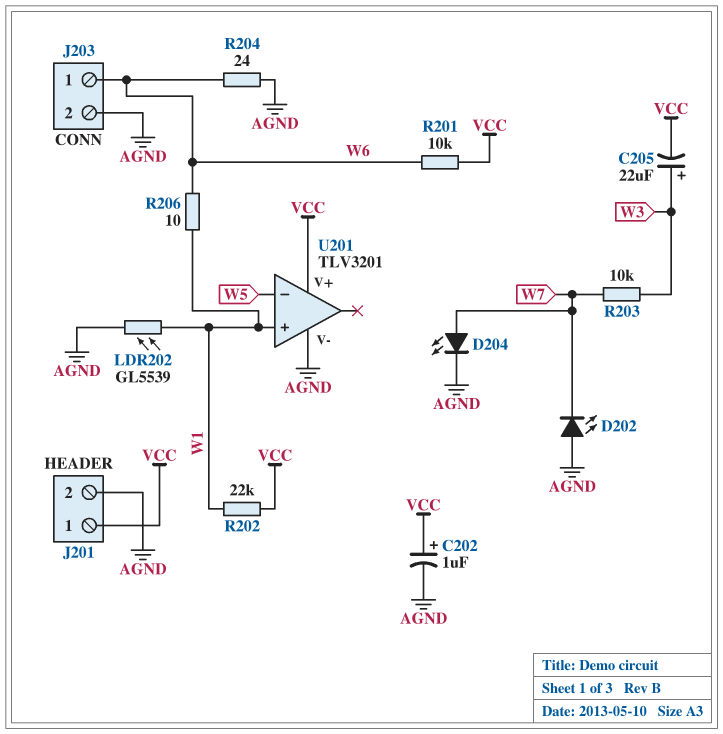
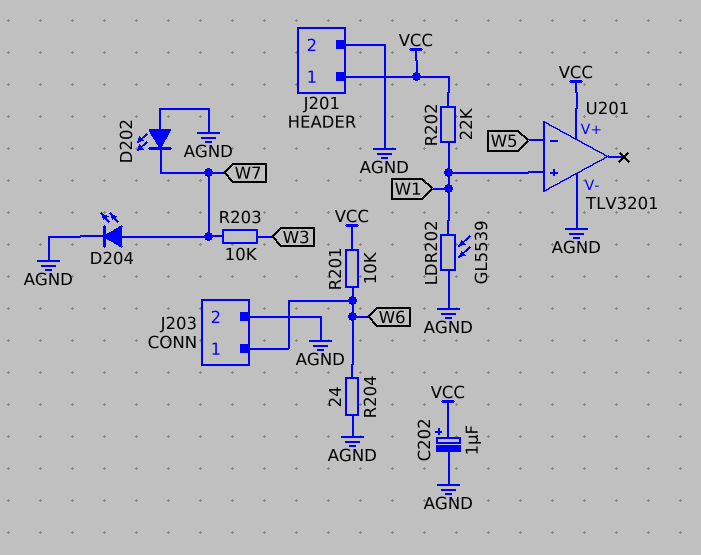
C205: 22uF (plus W3, minus VCC) -> none
R206: 10 (W1, W6) -> none

